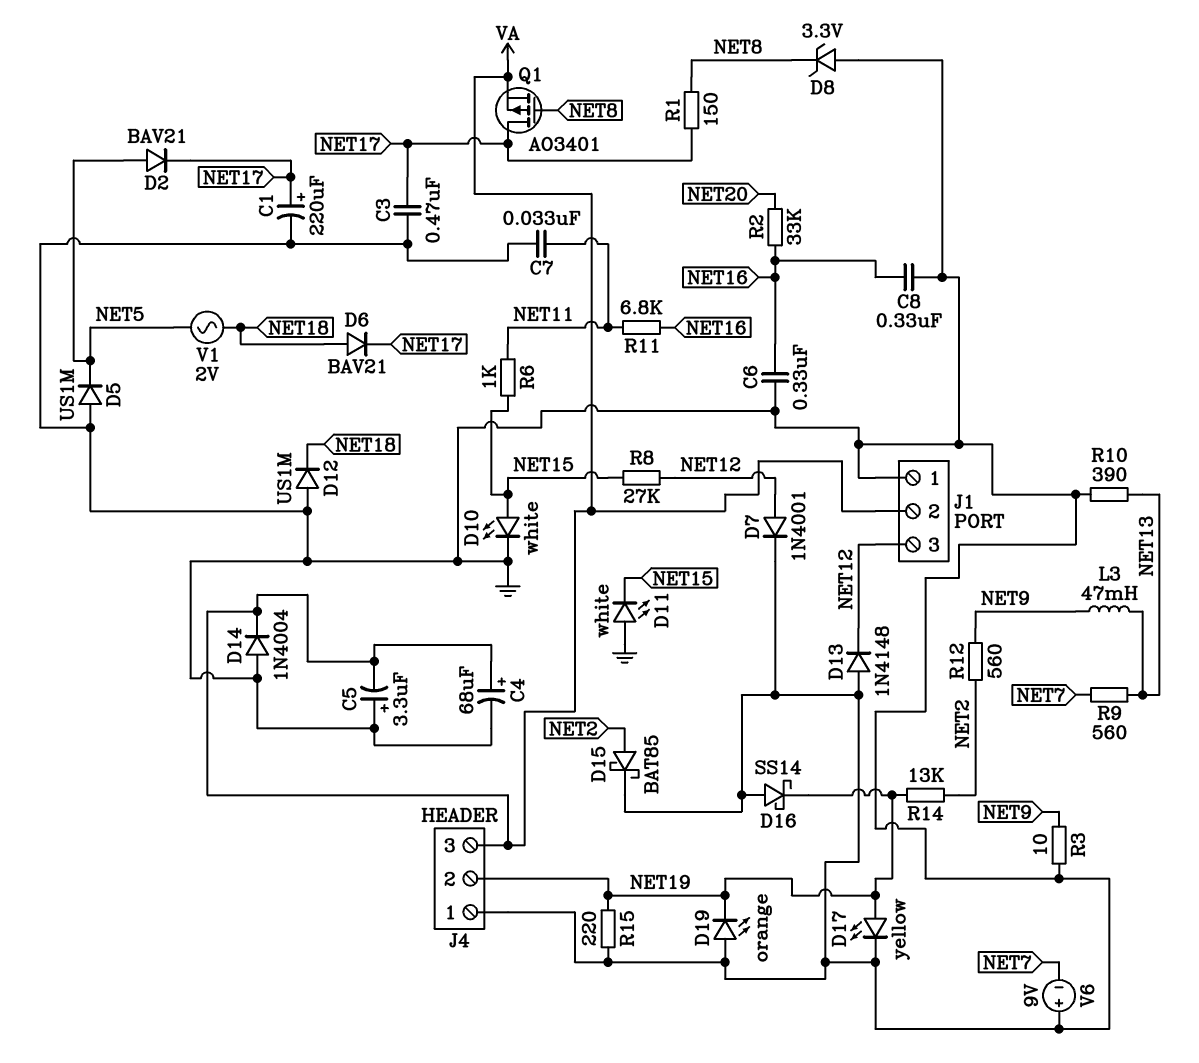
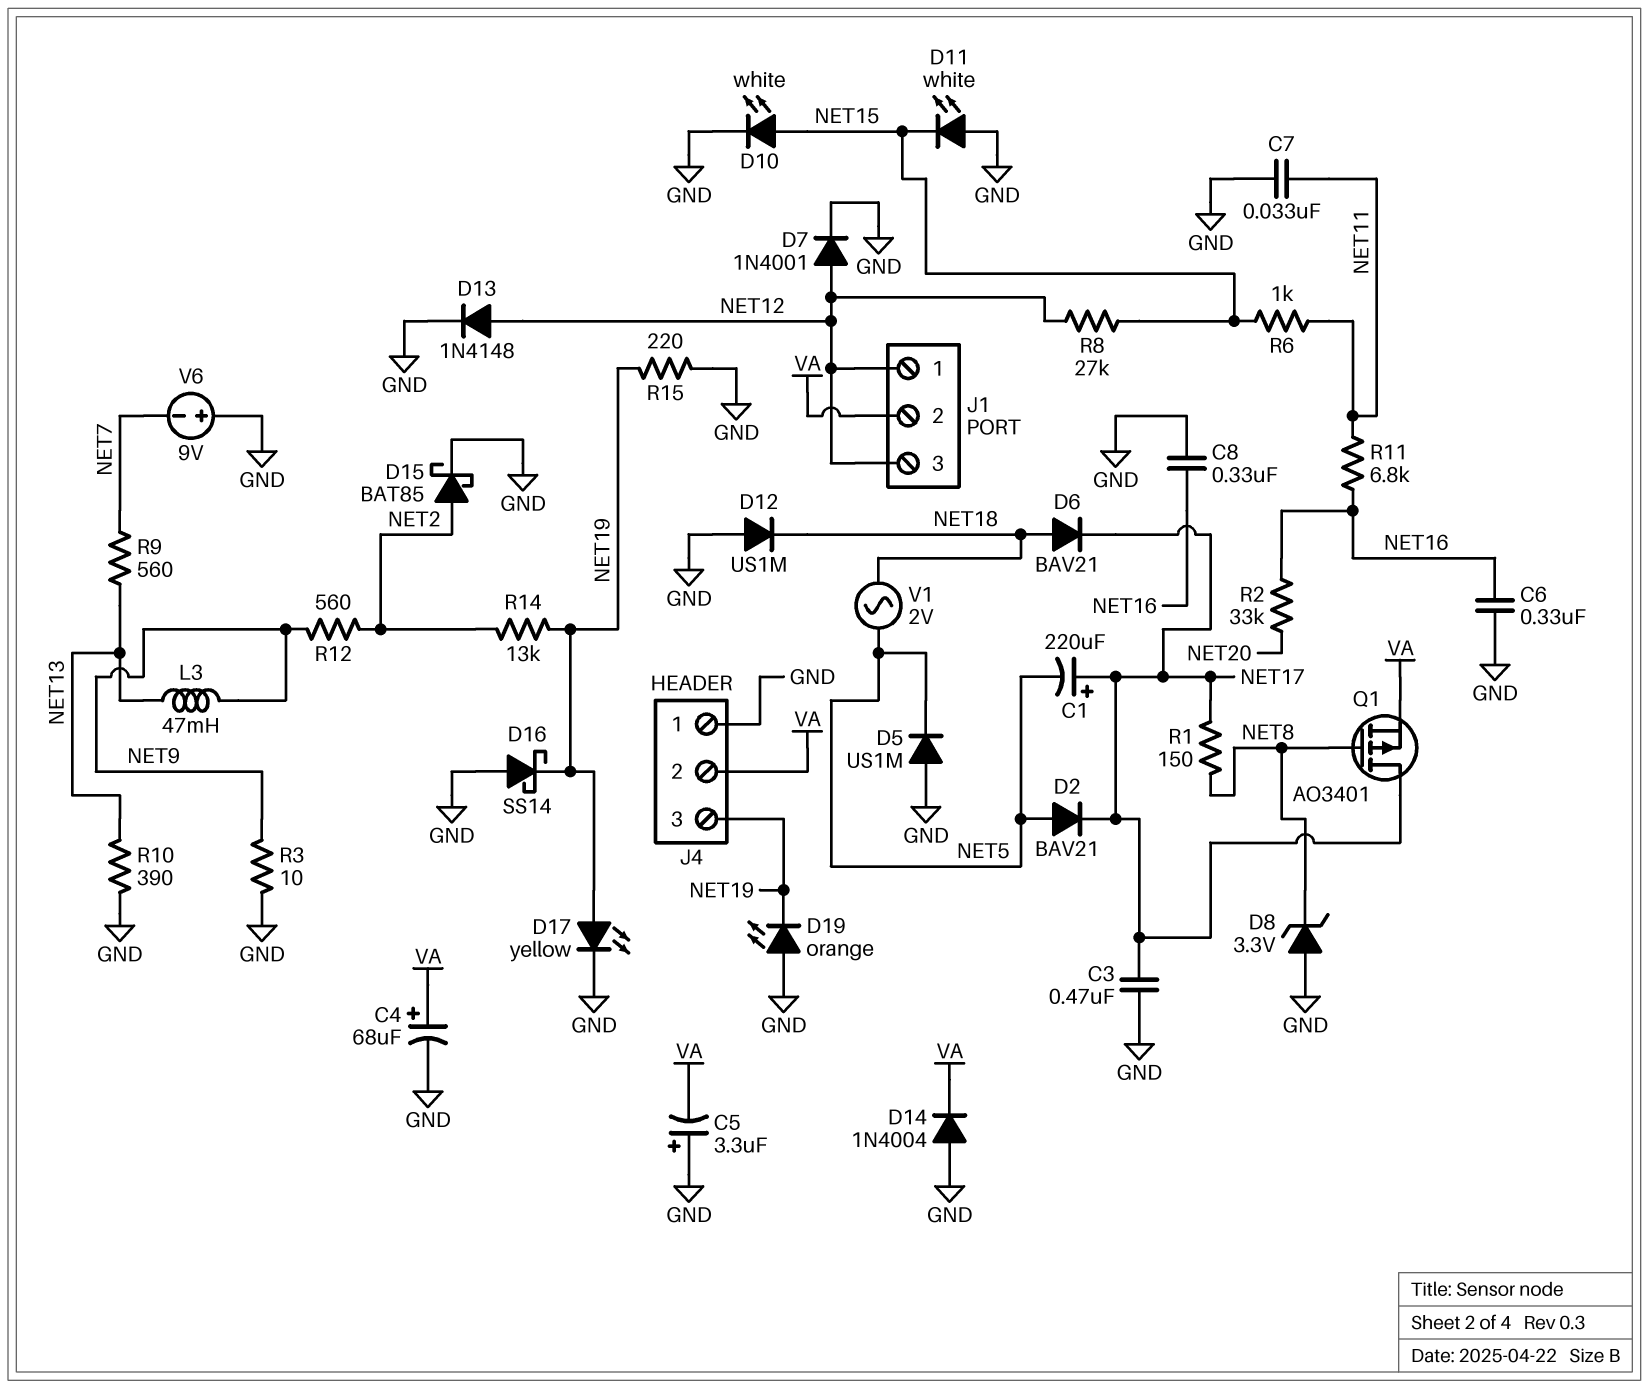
C1: 220uF (plus NET17, minus GND) -> 220uF (plus NET17, minus NET5)
D13: diode 1N4148 (A GND, K NET12) -> diode 1N4148 (A NET12, K GND)
J1 pin 1: GND -> NET12
J4 pin 2: NET19 -> VA
J4 pin 3: VA -> NET19

